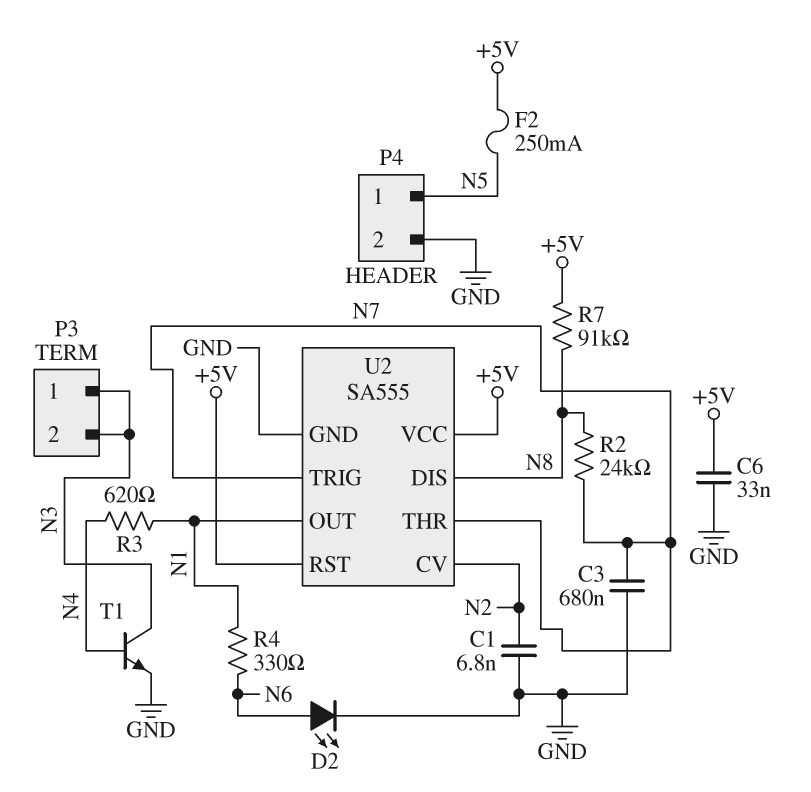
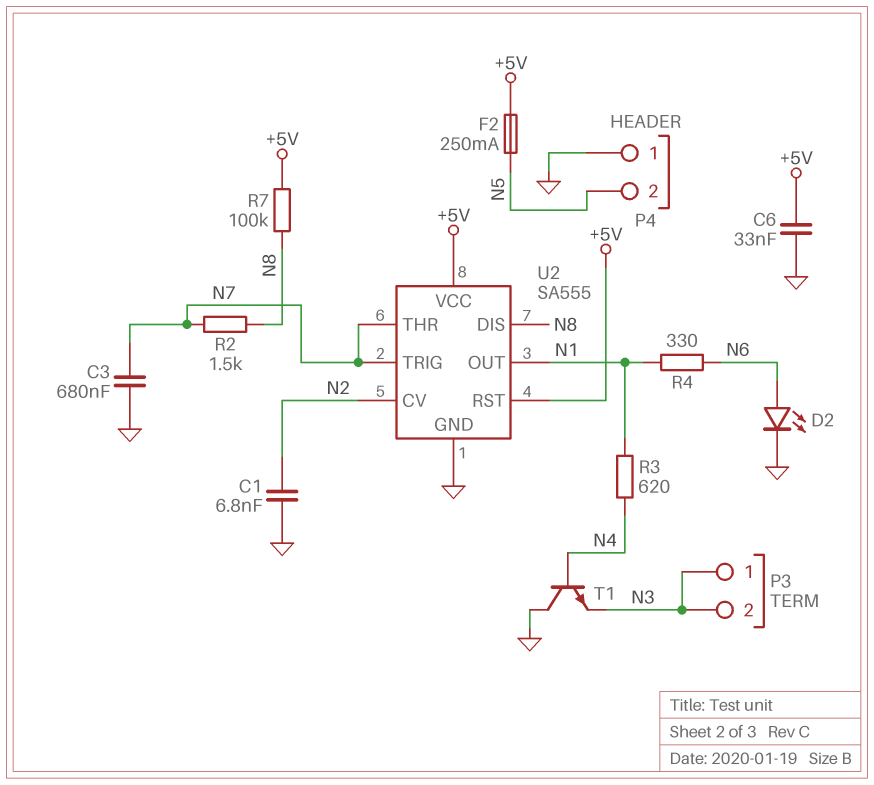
P4 pin 1: N5 -> GND
P4 pin 2: GND -> N5
R2: 24k (N7, N8) -> 1.5k (N7, N8)
R7: 91k (+5V, N8) -> 100k (+5V, N8)
T1: NPN (B N4, C N3, E GND) -> NPN (B N4, C GND, E N3)

